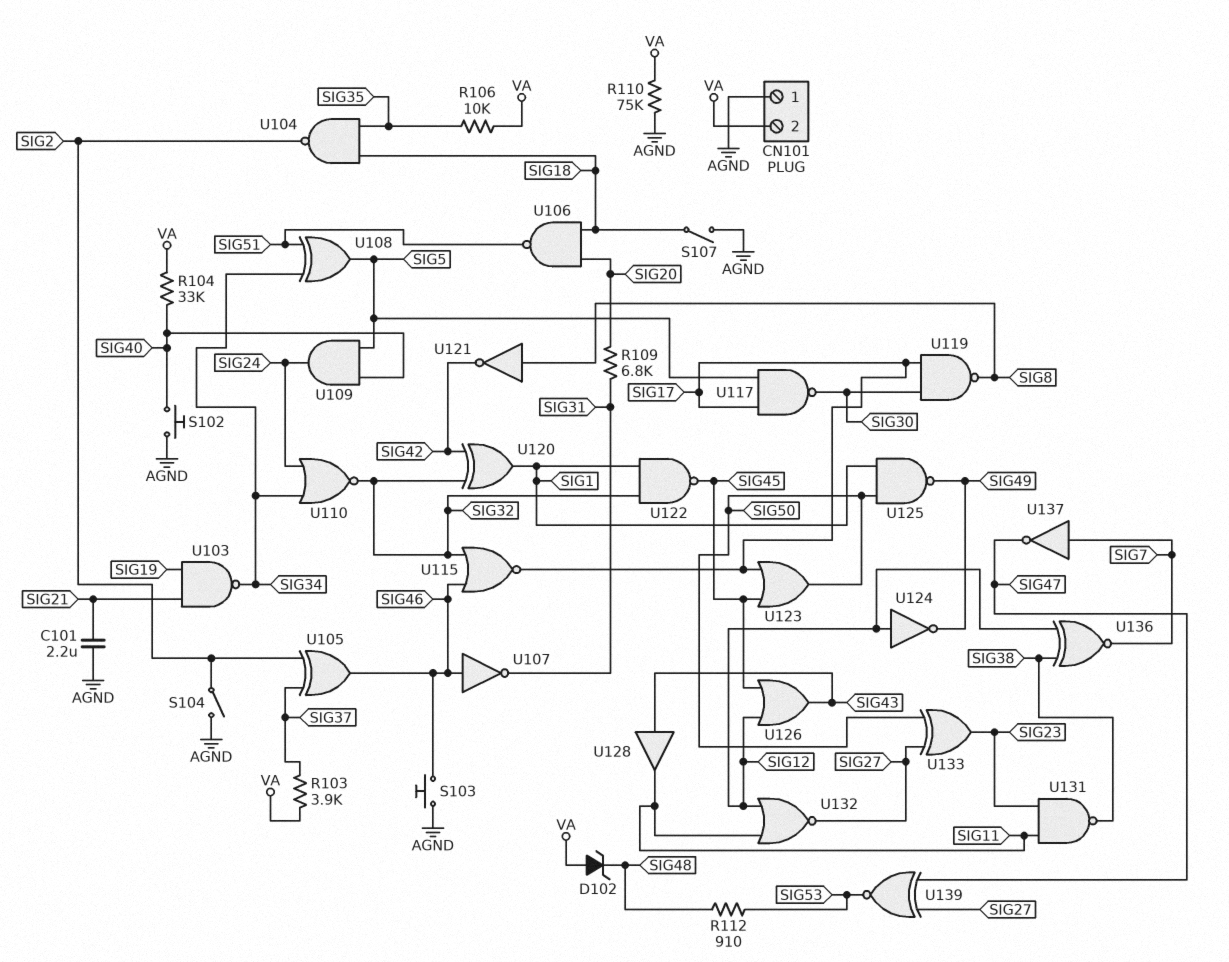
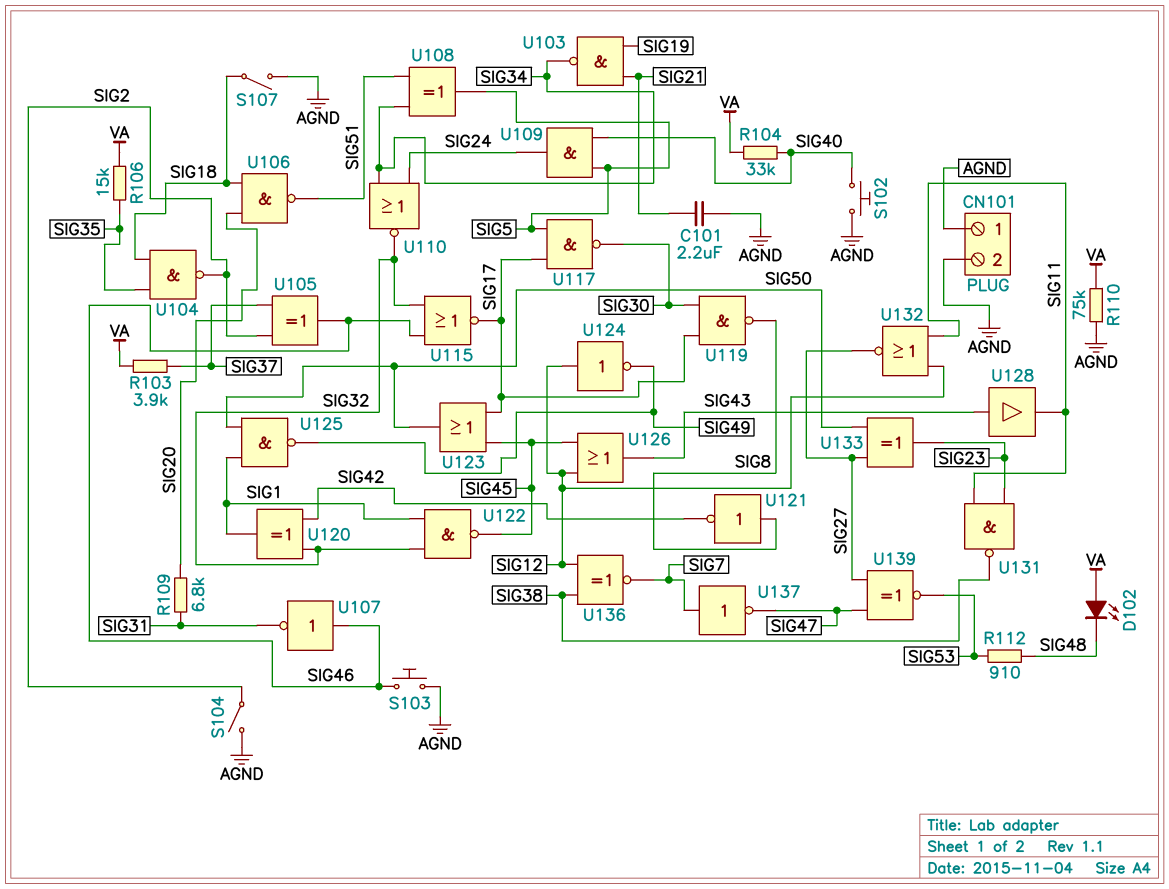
CN101 pin 2: VA -> AGND
D102: zener (A VA, K SIG48) -> LED (A VA, K SIG48)
R106: 10k (SIG35, VA) -> 15k (SIG35, VA)

